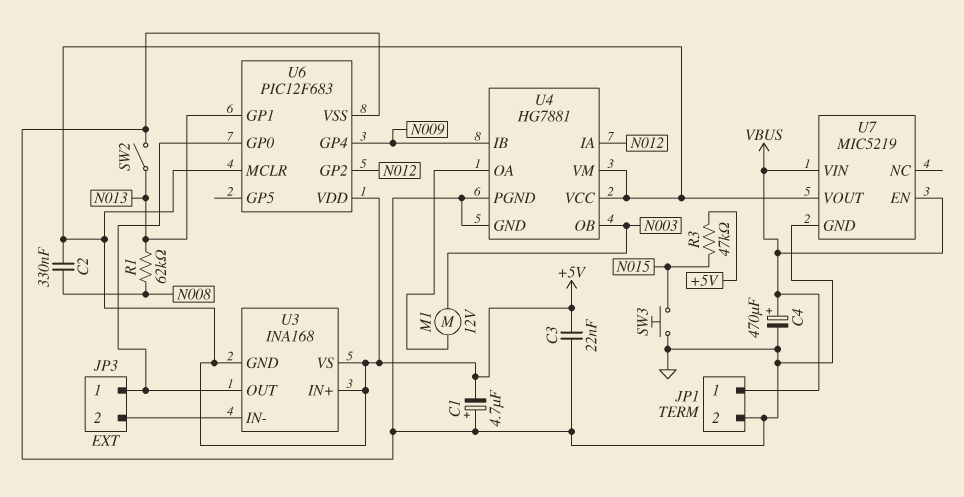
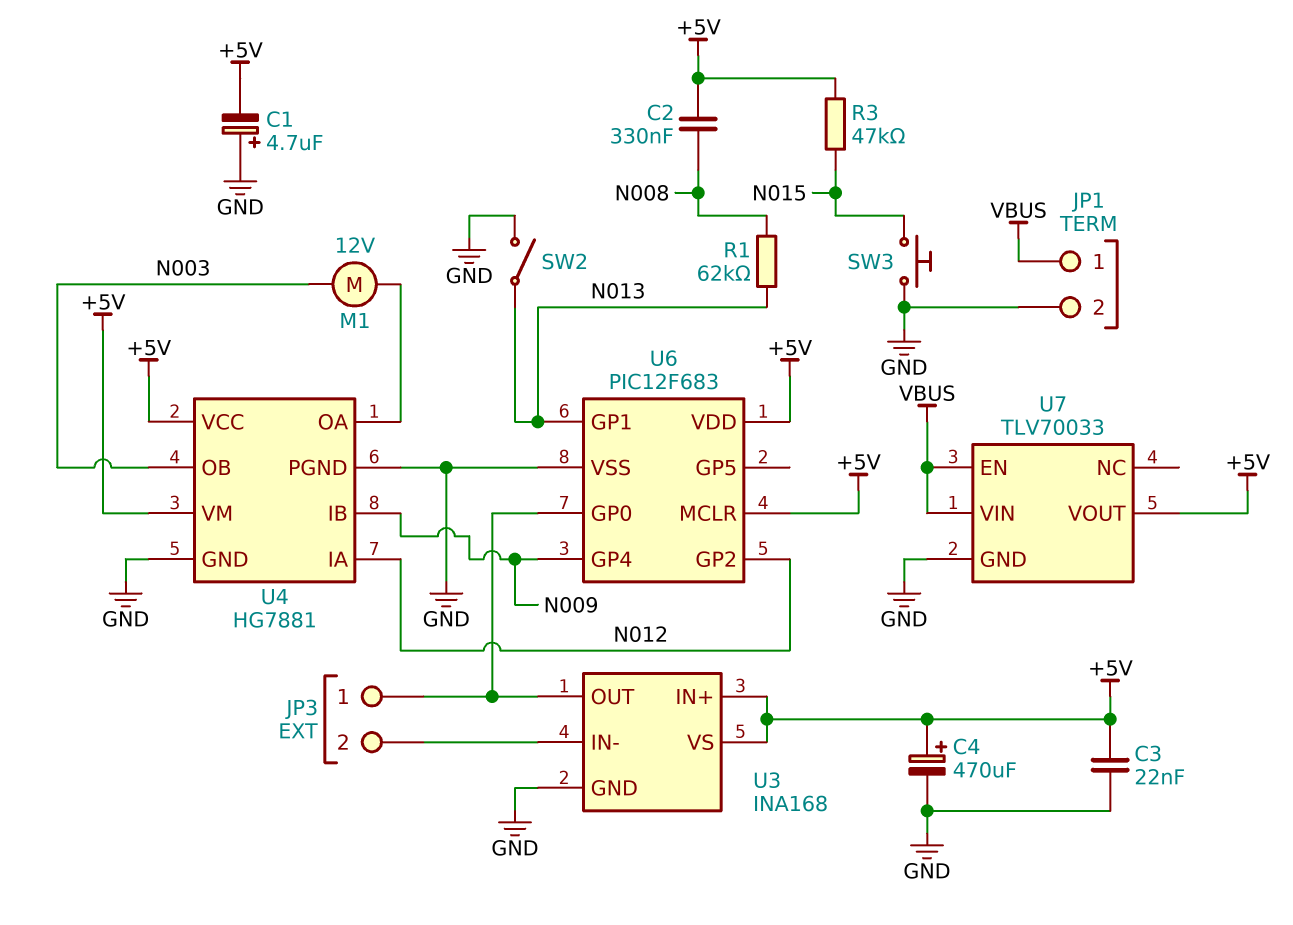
C4: 470uF (plus VBUS, minus GND) -> 470uF (plus +5V, minus GND)
U3 pin GND: +5V -> GND
U7: MIC5219 -> TLV70033

